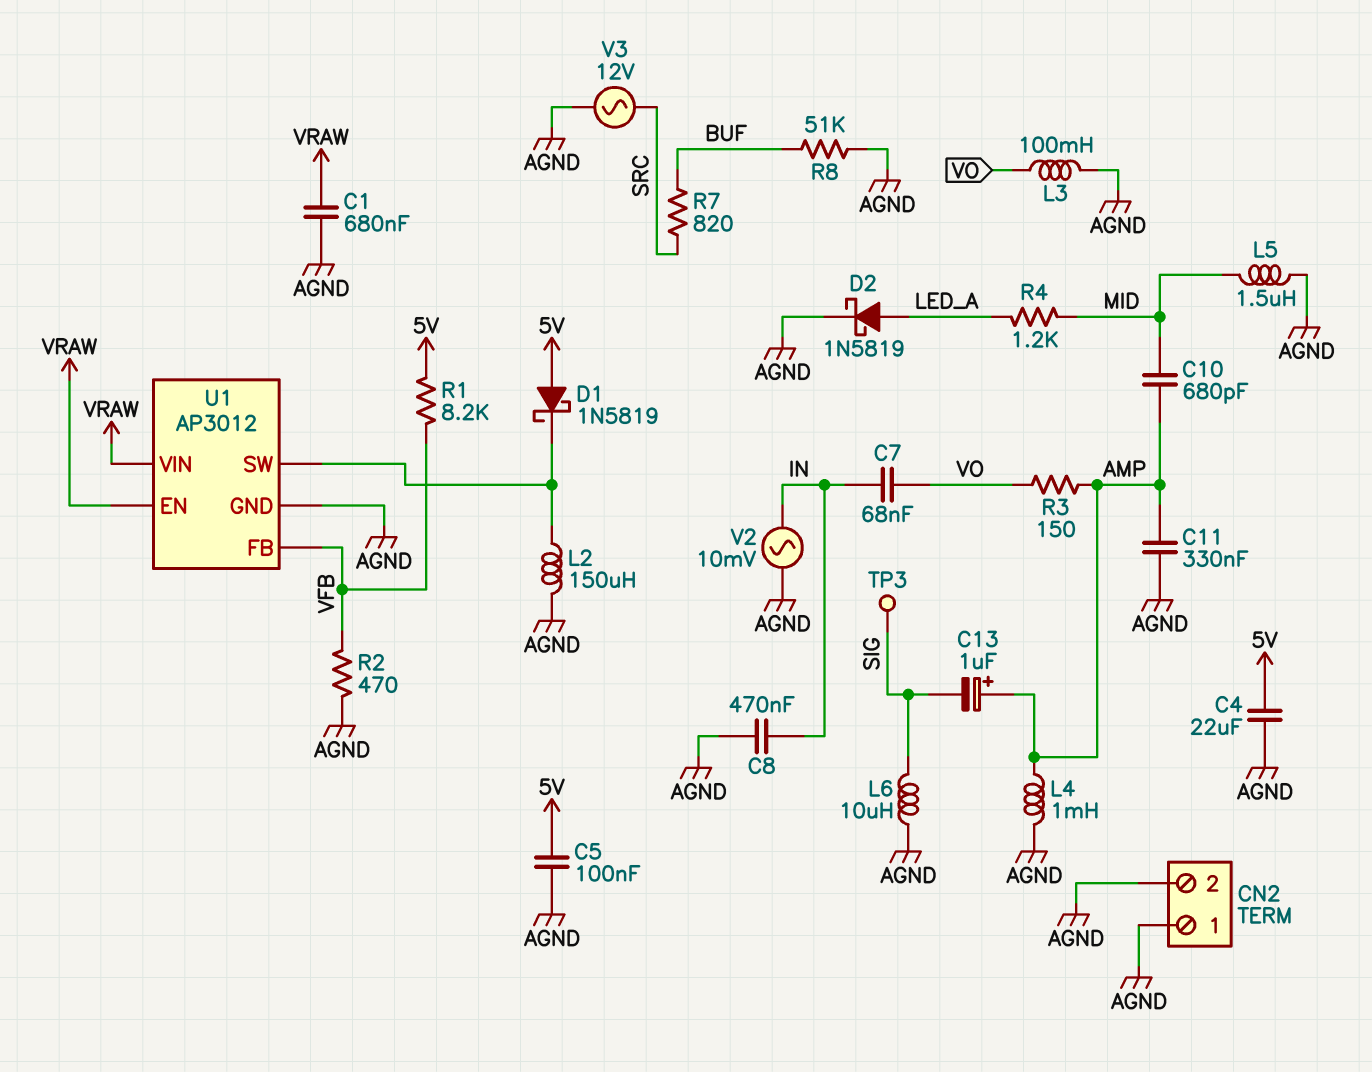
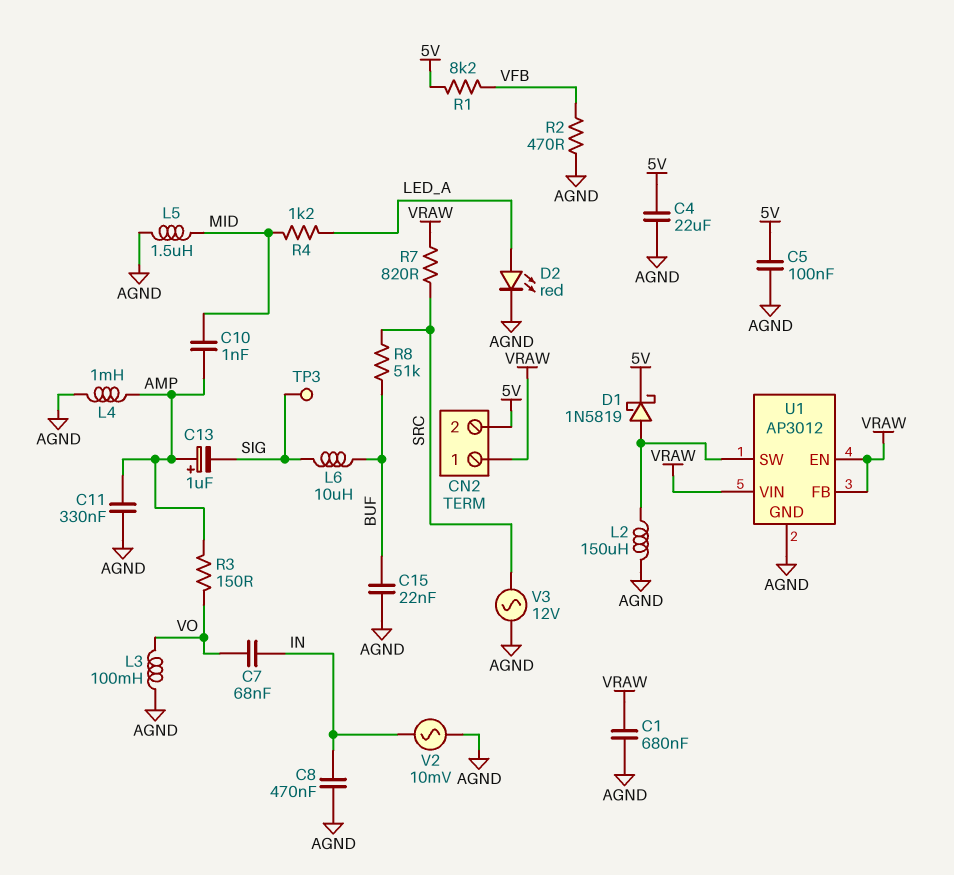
C10: 680pF (AMP, MID) -> 1nF (AMP, MID)
C15: none -> 22nF (AGND, BUF)
CN2 pin 1: AGND -> VRAW
CN2 pin 2: AGND -> 5V
D1: schottky 1N5819 (A 5V, K U1/SW) -> schottky 1N5819 (A U1/SW, K 5V)
D2: schottky 1N5819 (A LED_A, K AGND) -> LED red (A LED_A, K AGND)
L6: 10uH (AGND, SIG) -> 10uH (BUF, SIG)
R7: 820 (BUF, SRC) -> 820 (SRC, VRAW)
R8: 51k (AGND, BUF) -> 51k (BUF, SRC)
U1 pin FB: VFB -> VRAW

